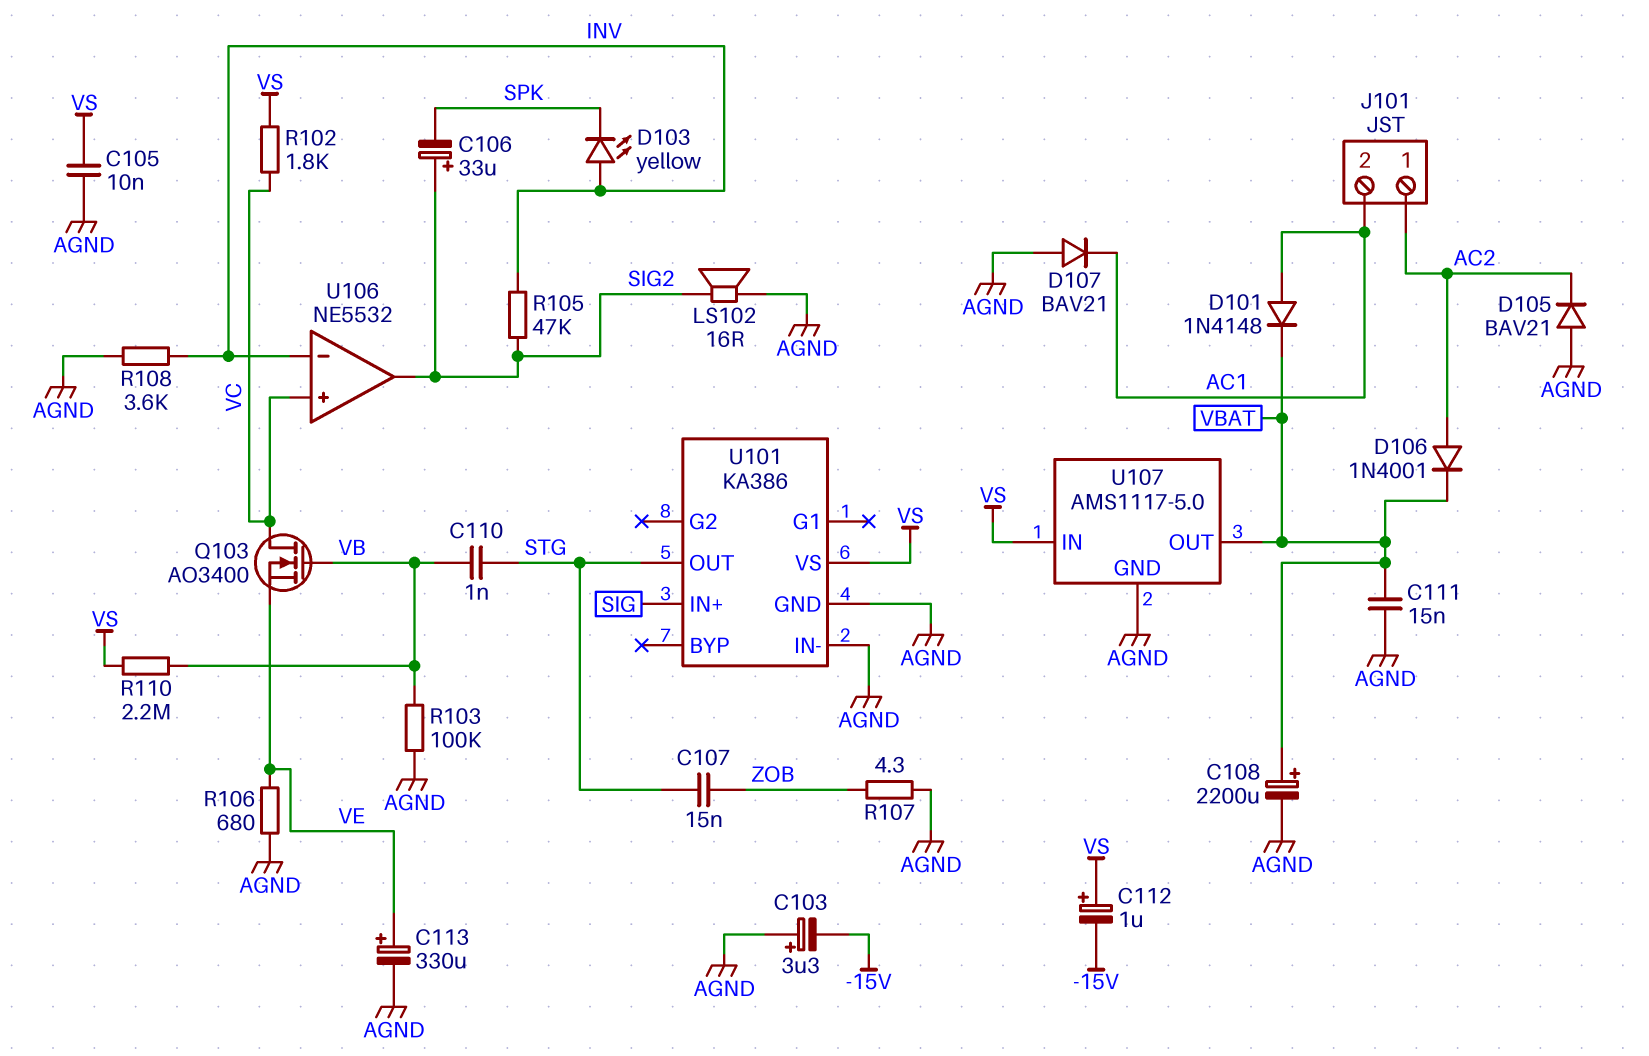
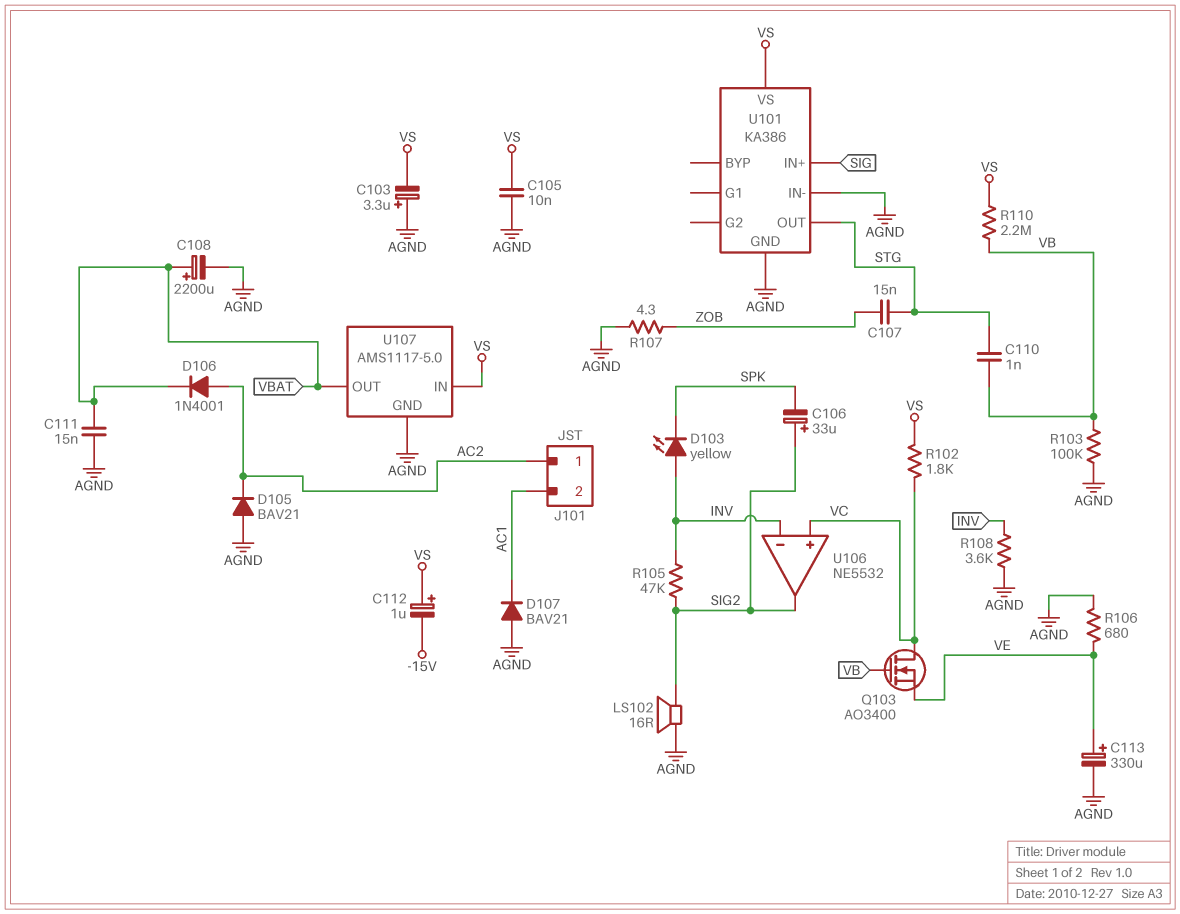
C103: 3.3uF (plus AGND, minus -15V) -> 3.3uF (plus AGND, minus VS)
D101: diode 1N4148 (A AC1, K VBAT) -> none

